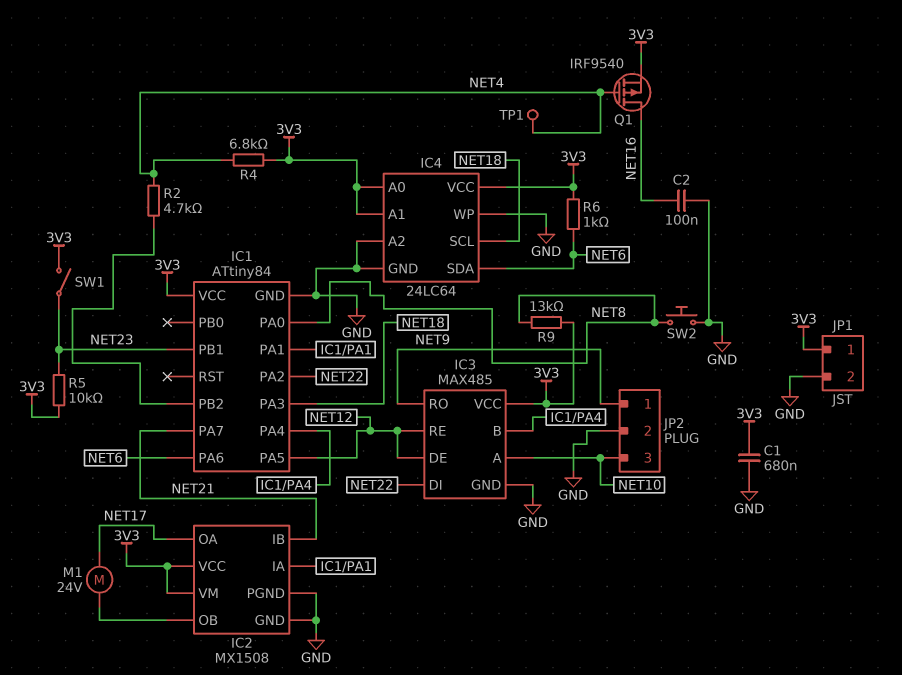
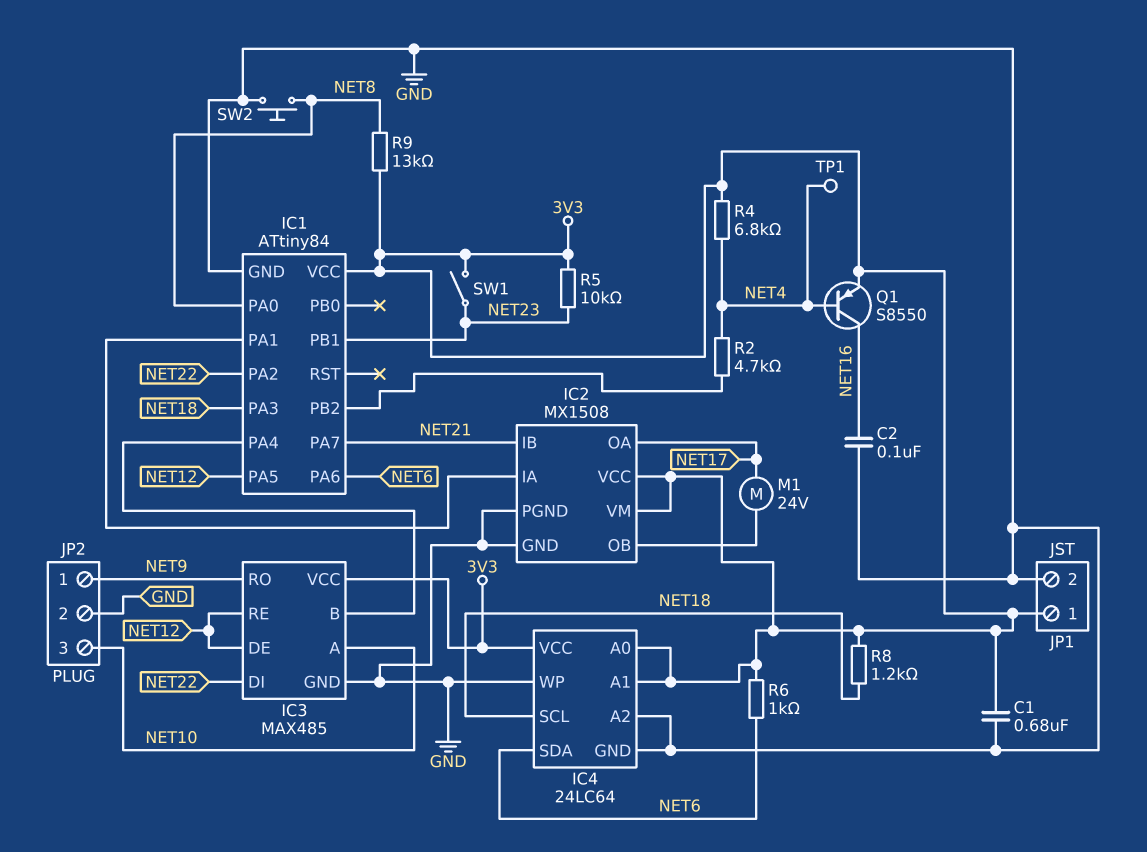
Q1: PMOS IRF9540 (G NET4, D NET16, S 3V3) -> PNP S8550 (B NET4, C NET16, E 3V3)
R8: none -> 1.2k (3V3, NET18)

